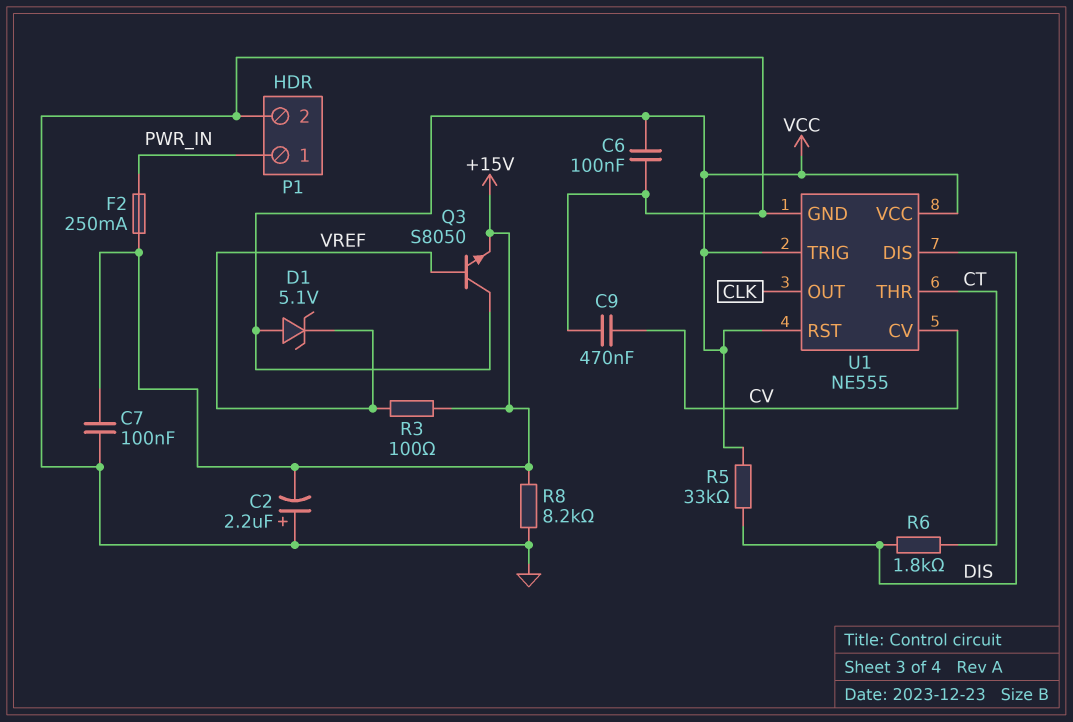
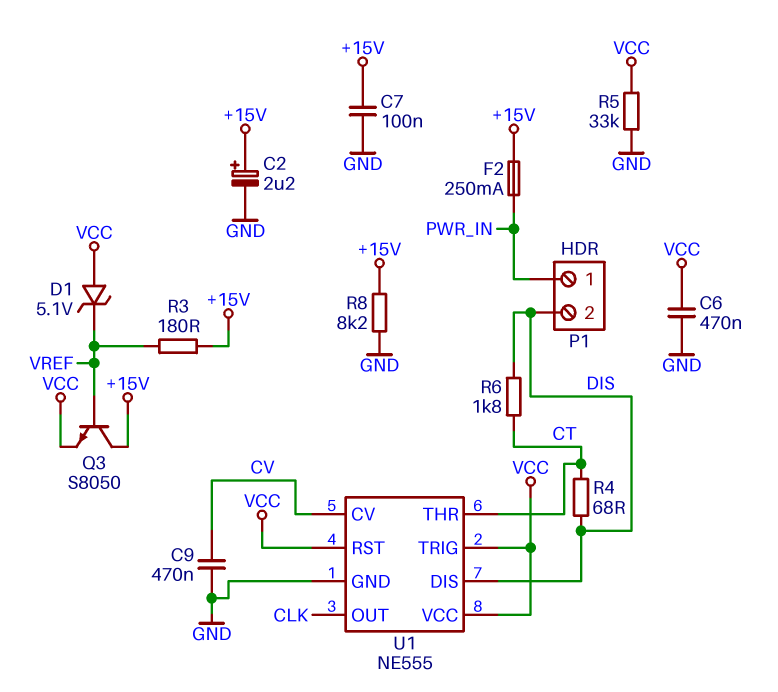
C2: 2.2uF (plus GND, minus +15V) -> 2.2uF (plus +15V, minus GND)
C6: 100nF (GND, VCC) -> 470nF (GND, VCC)
P1 pin 2: GND -> DIS
Q3: NPN S8050 (B VREF, C VCC, E +15V) -> NPN S8050 (B VREF, C +15V, E VCC)
R3: 100 (+15V, VREF) -> 180 (+15V, VREF)
R4: none -> 68 (CT, DIS)
R5: 33k (DIS, VCC) -> 33k (GND, VCC)

